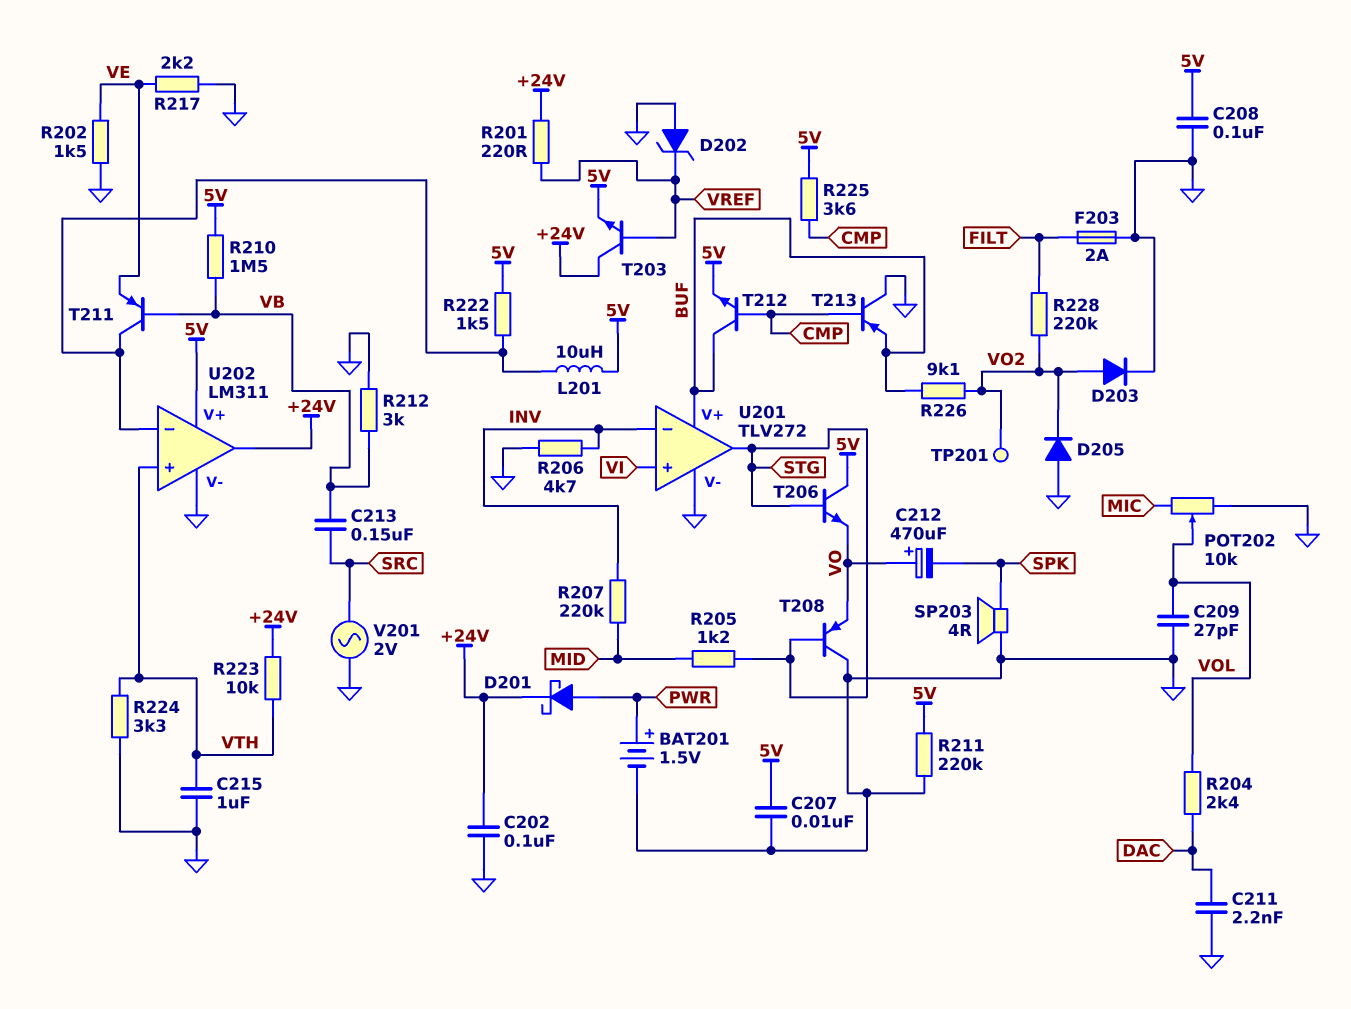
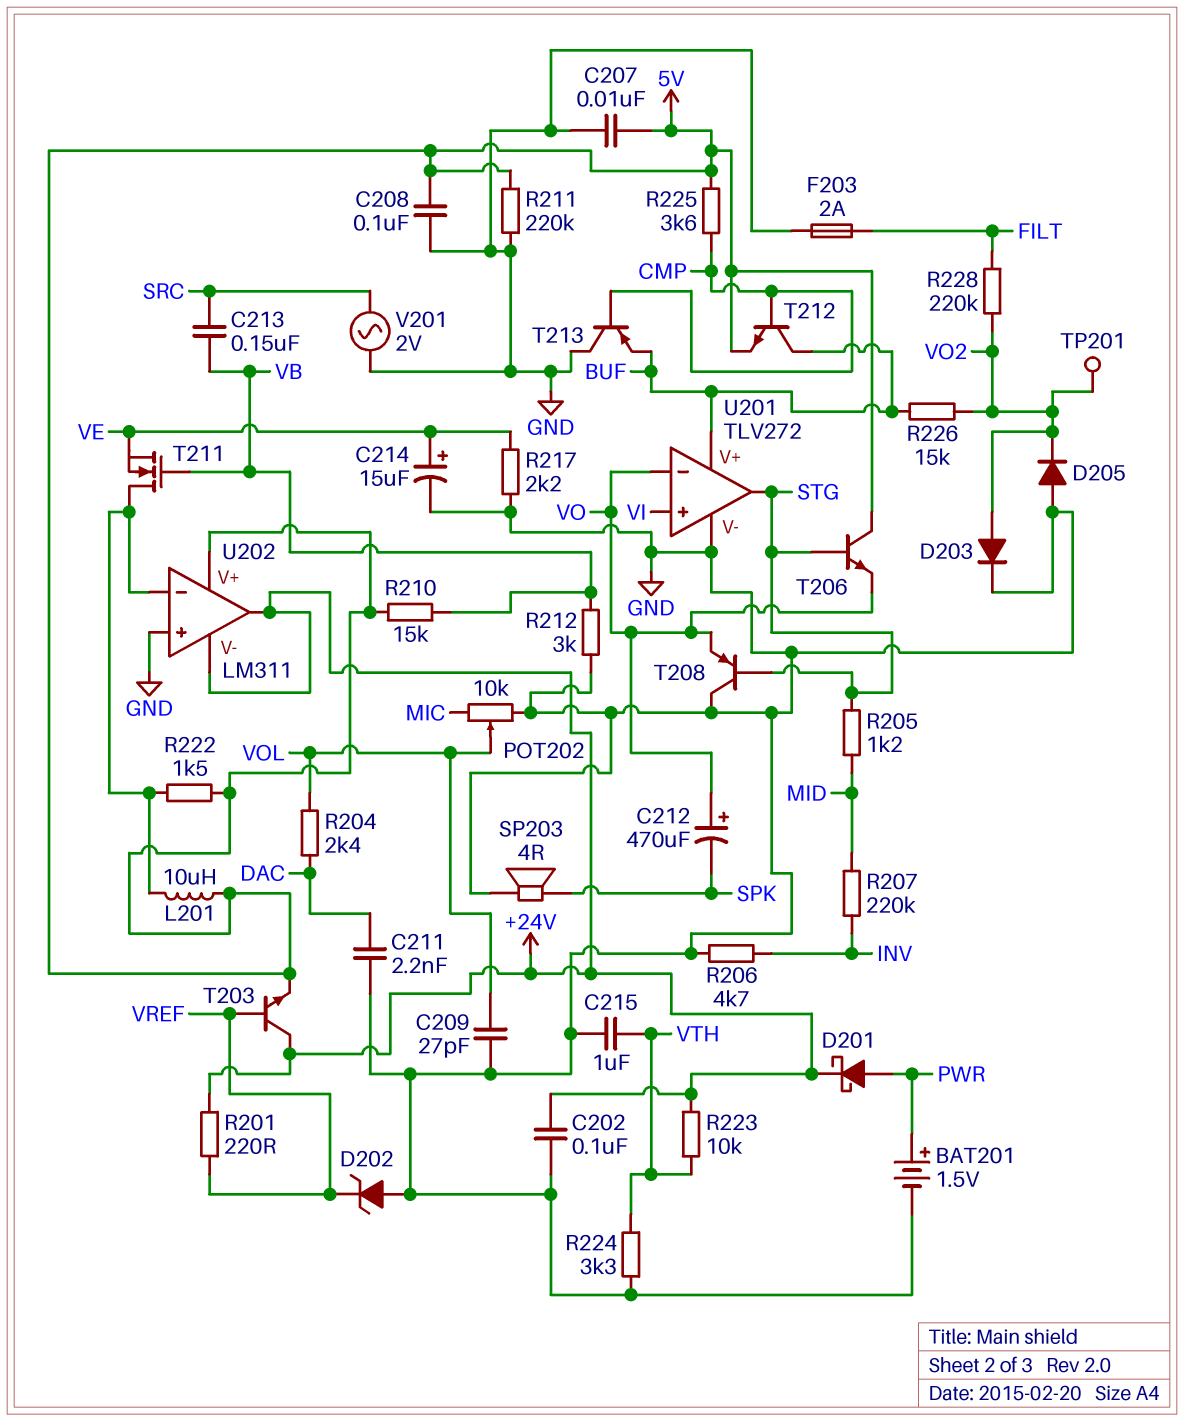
C214: none -> 15uF (plus VE, minus GND)
R202: 1.5k (GND, VE) -> none
R210: 1.5M (5V, VB) -> 15k (5V, VB)
R226: 9.1k (BUF, VO2) -> 15k (BUF, VO2)
T211: PNP (B VB, C U202/in-, E VE) -> NMOS (G VB, D U202/in-, S VE)
U201 pin in-: INV -> VO
U202 pin V-: GND -> +24V
U202 pin in+: VTH -> GND

